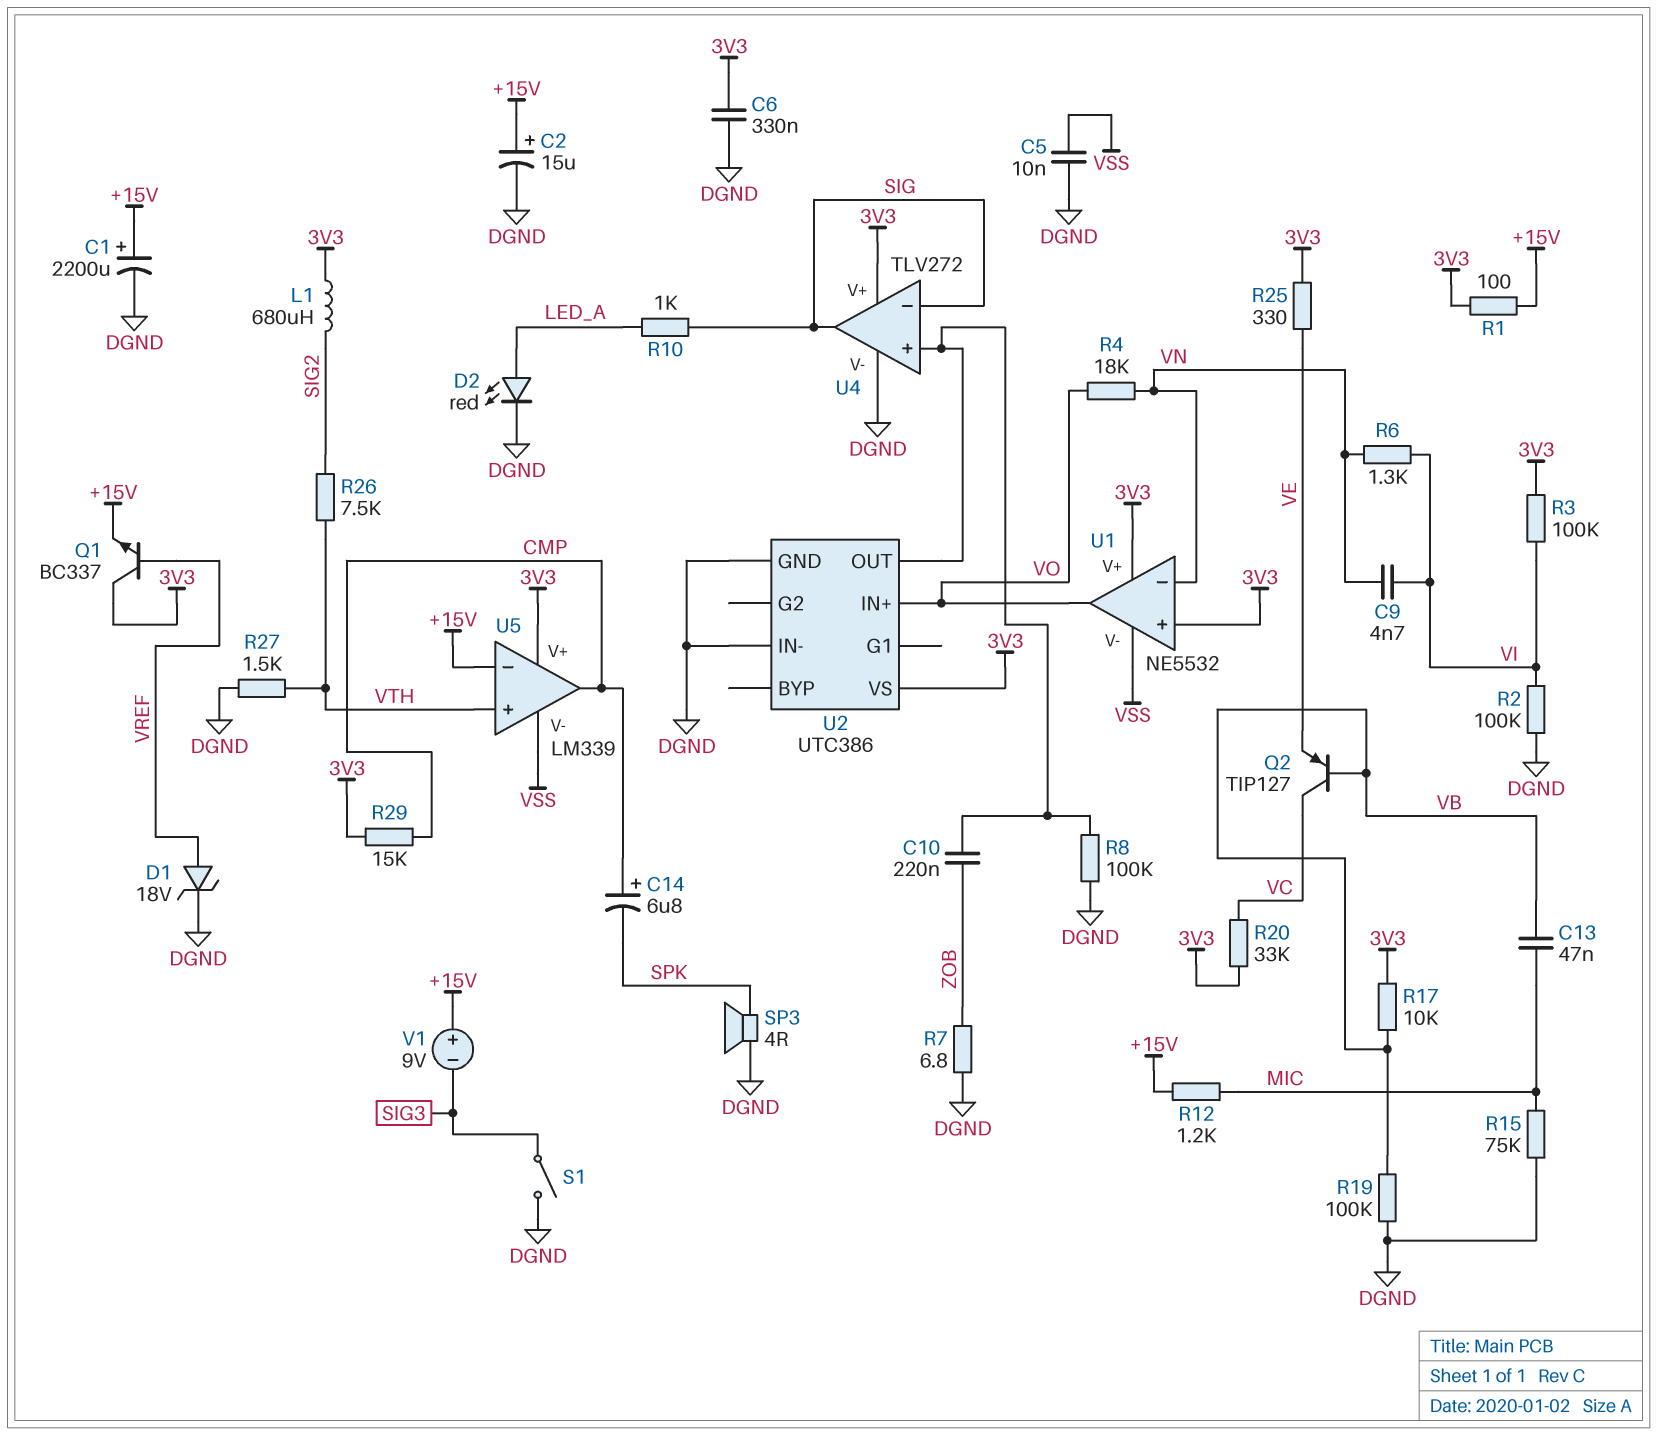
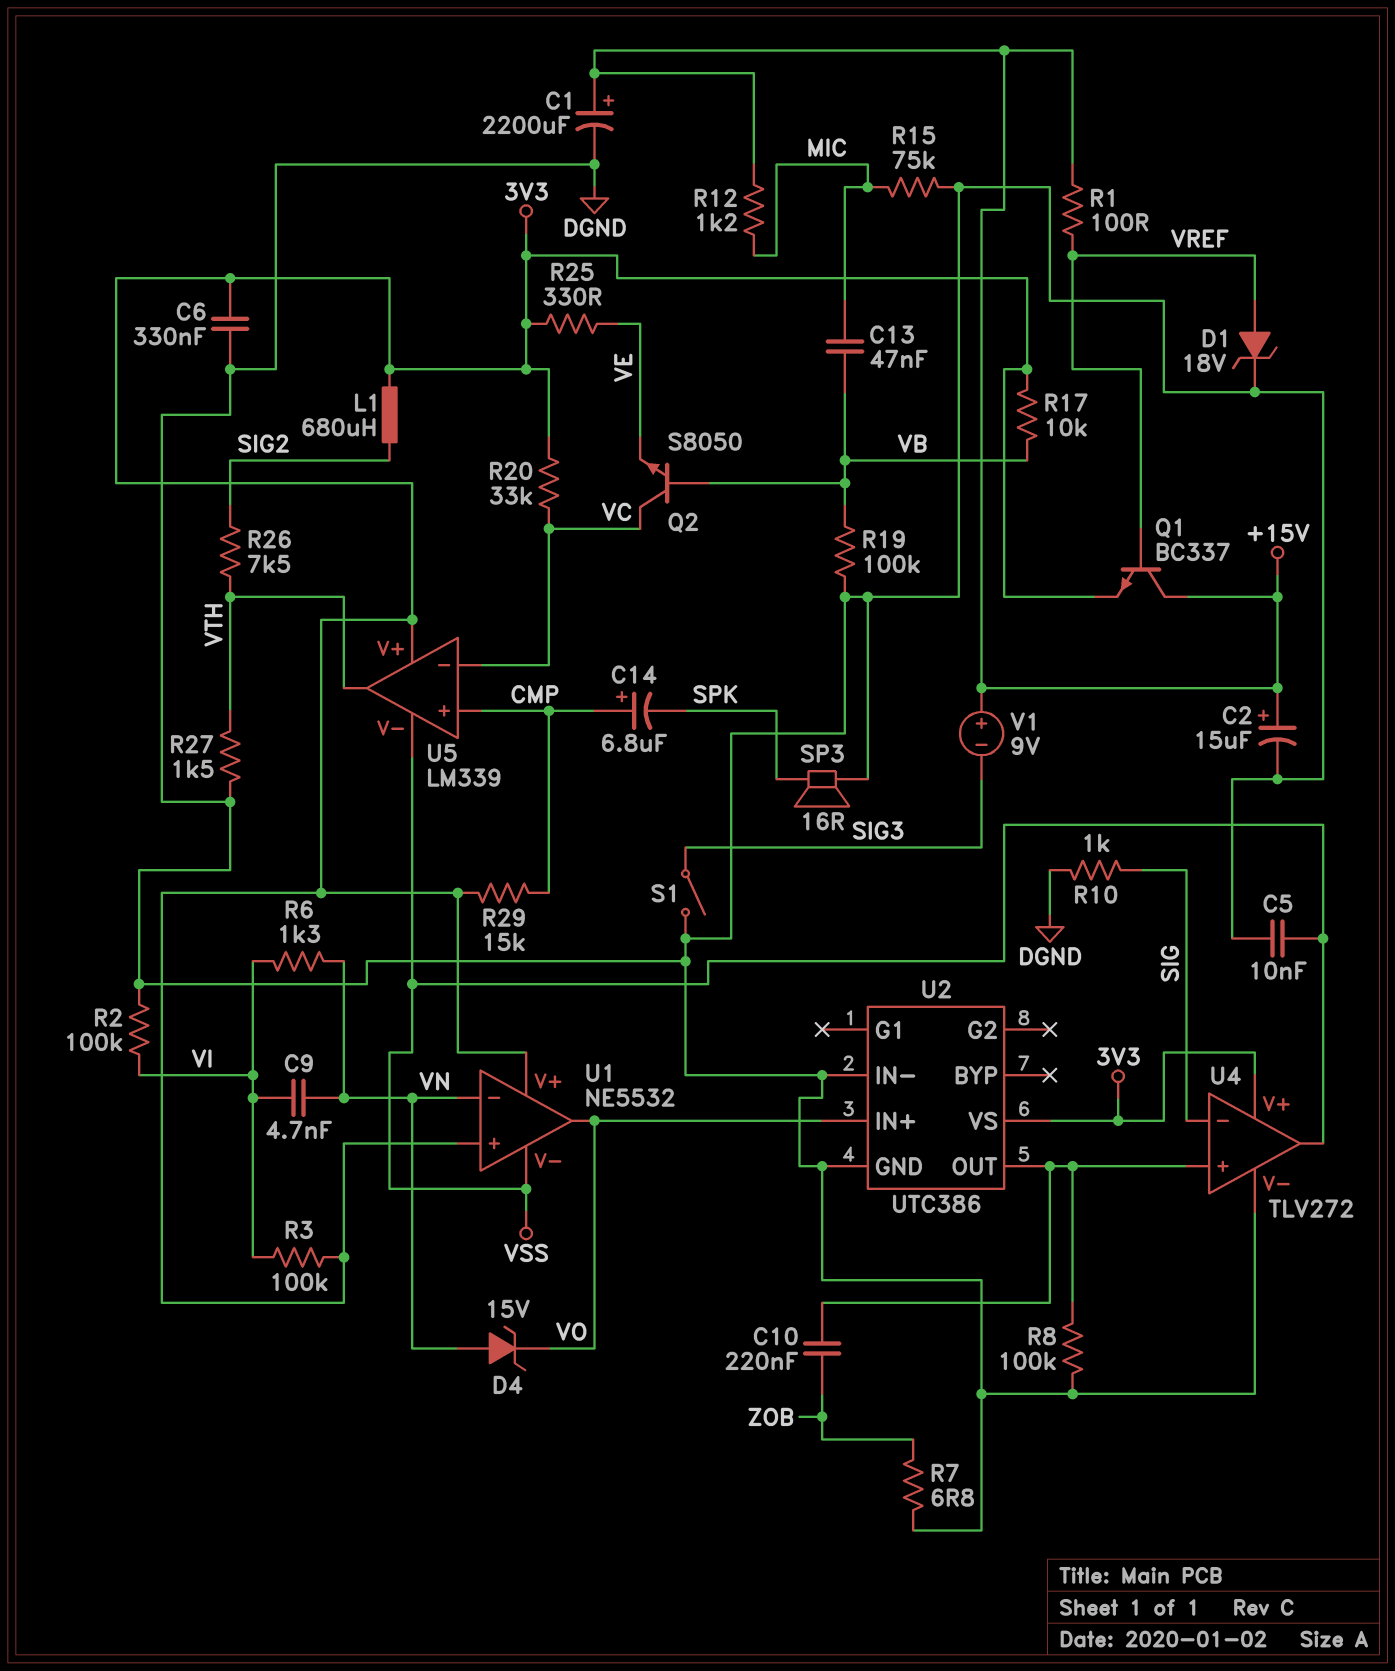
D2: LED red (A LED_A, K DGND) -> none
D4: none -> zener 15V (A VN, K VO)
Q1: NPN BC337 (B VREF, C 3V3, E +15V) -> NPN BC337 (B VREF, C +15V, E 3V3)
Q2: PNP TIP127 (B VB, C VC, E VE) -> NPN S8050 (B VB, C VC, E VE)
R1: 100 (+15V, 3V3) -> 100 (+15V, VREF)
R4: 18k (VN, VO) -> none
R10: 1k (LED_A, SIG) -> 1k (DGND, SIG)
SP3: speaker 4R (DGND, SPK) -> speaker 16R (DGND, SPK)
U4 pin out: SIG -> VSS
U5 pin in+: VTH -> CMP
U5 pin in-: +15V -> VC
U5 pin out: CMP -> VTH

